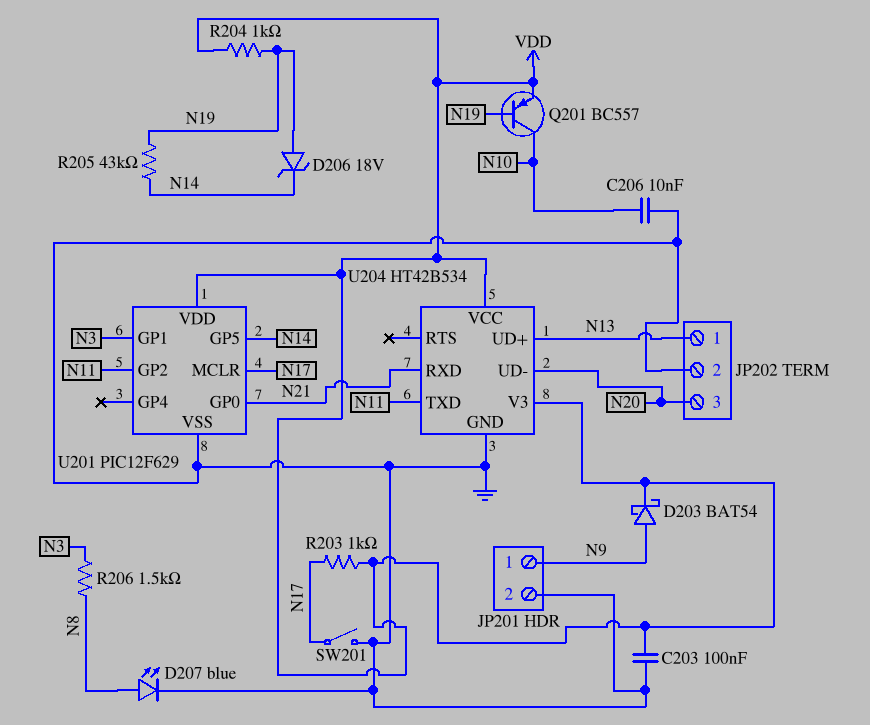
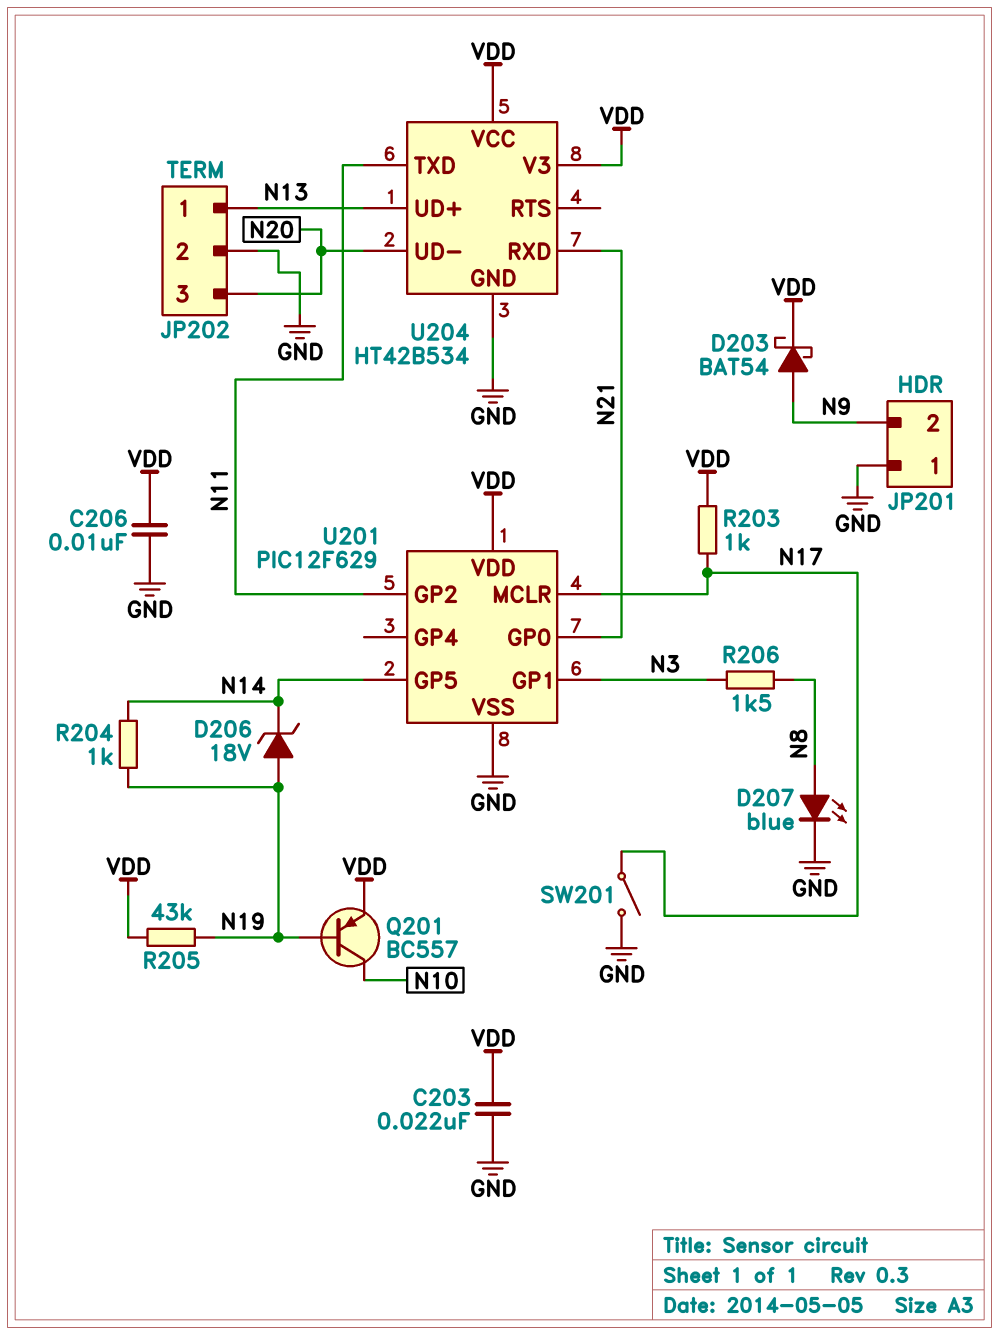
C203: 100nF (GND, VDD) -> 22nF (GND, VDD)
C206: 10nF (GND, N10) -> 10nF (GND, VDD)
JP201 pin 1: N9 -> GND
JP201 pin 2: GND -> N9
R204: 1k (N19, VDD) -> 1k (N14, N19)
R205: 43k (N14, N19) -> 43k (N19, VDD)

